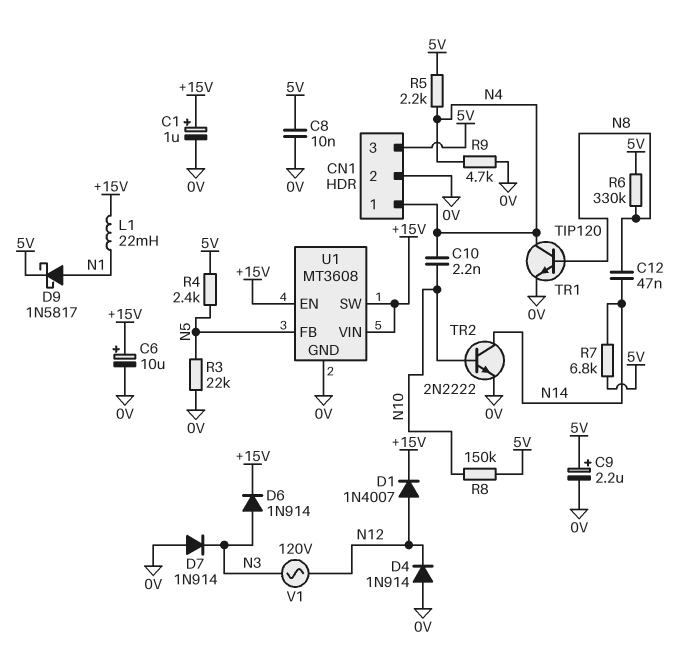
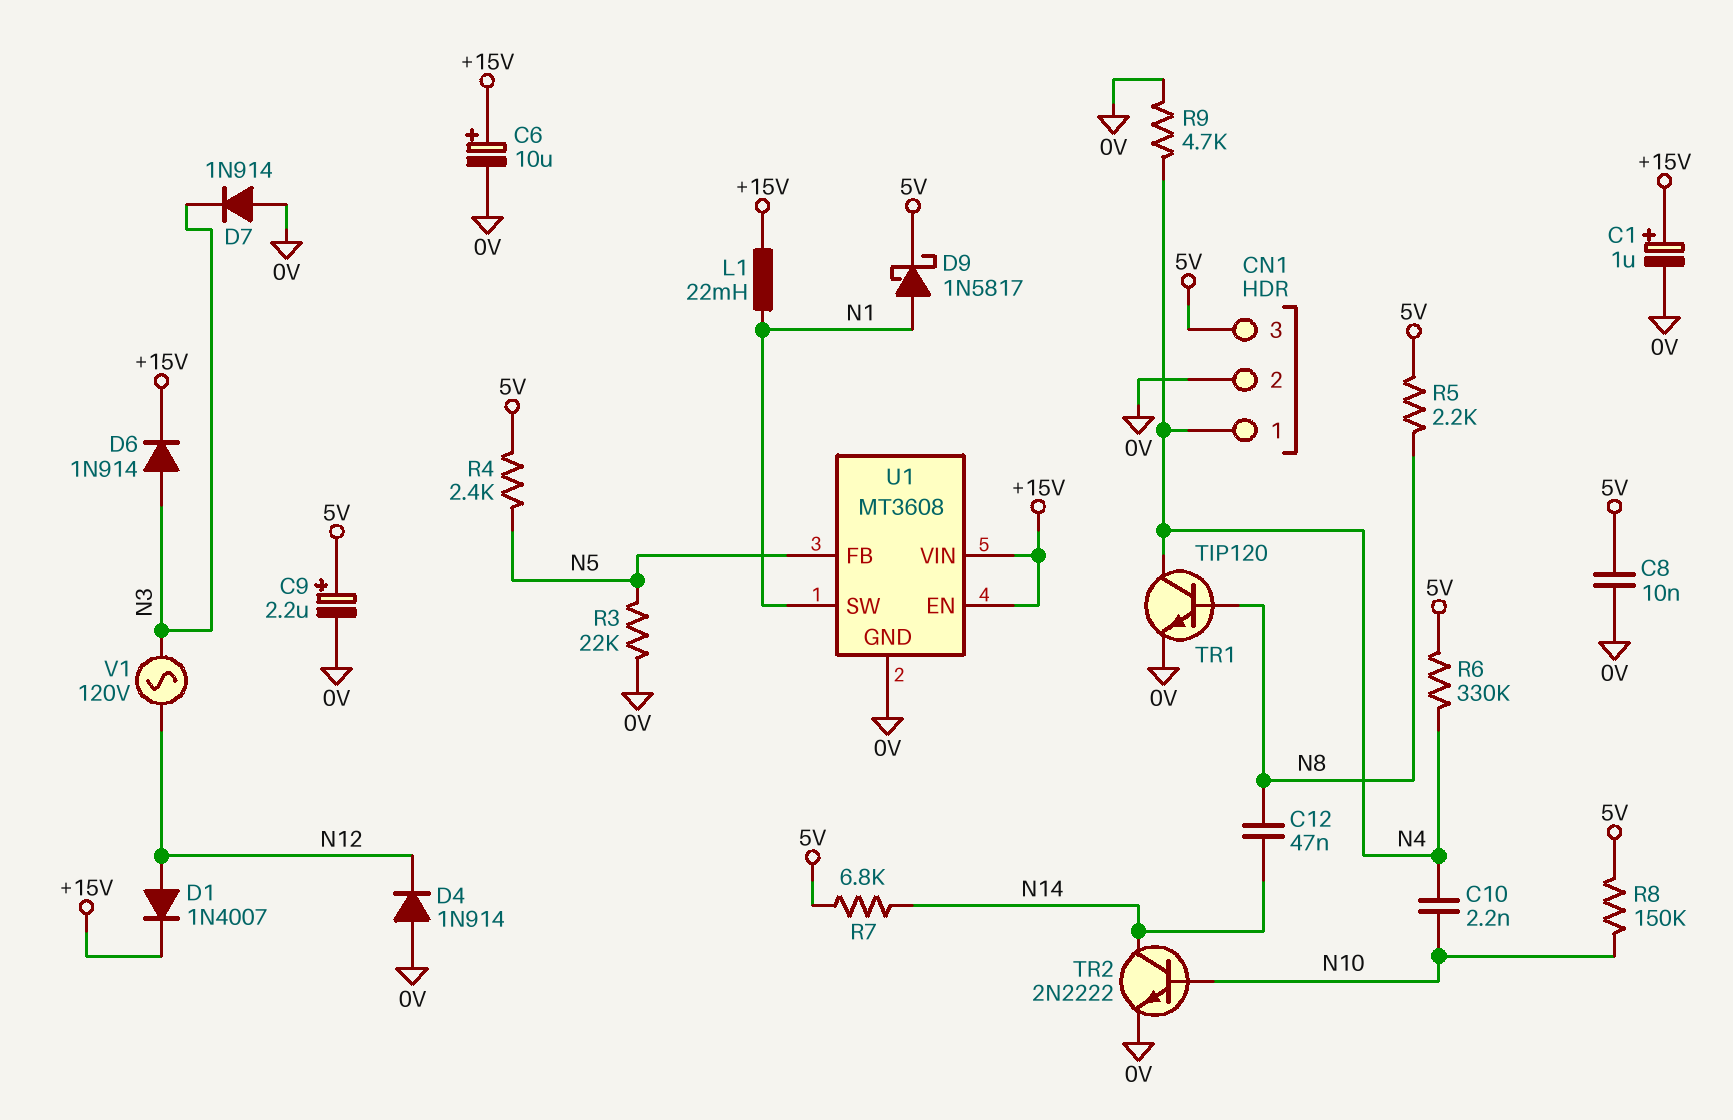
R5: 2.2k (5V, N4) -> 2.2k (5V, N8)
R6: 330k (5V, N8) -> 330k (5V, N4)
U1 pin SW: +15V -> N1

